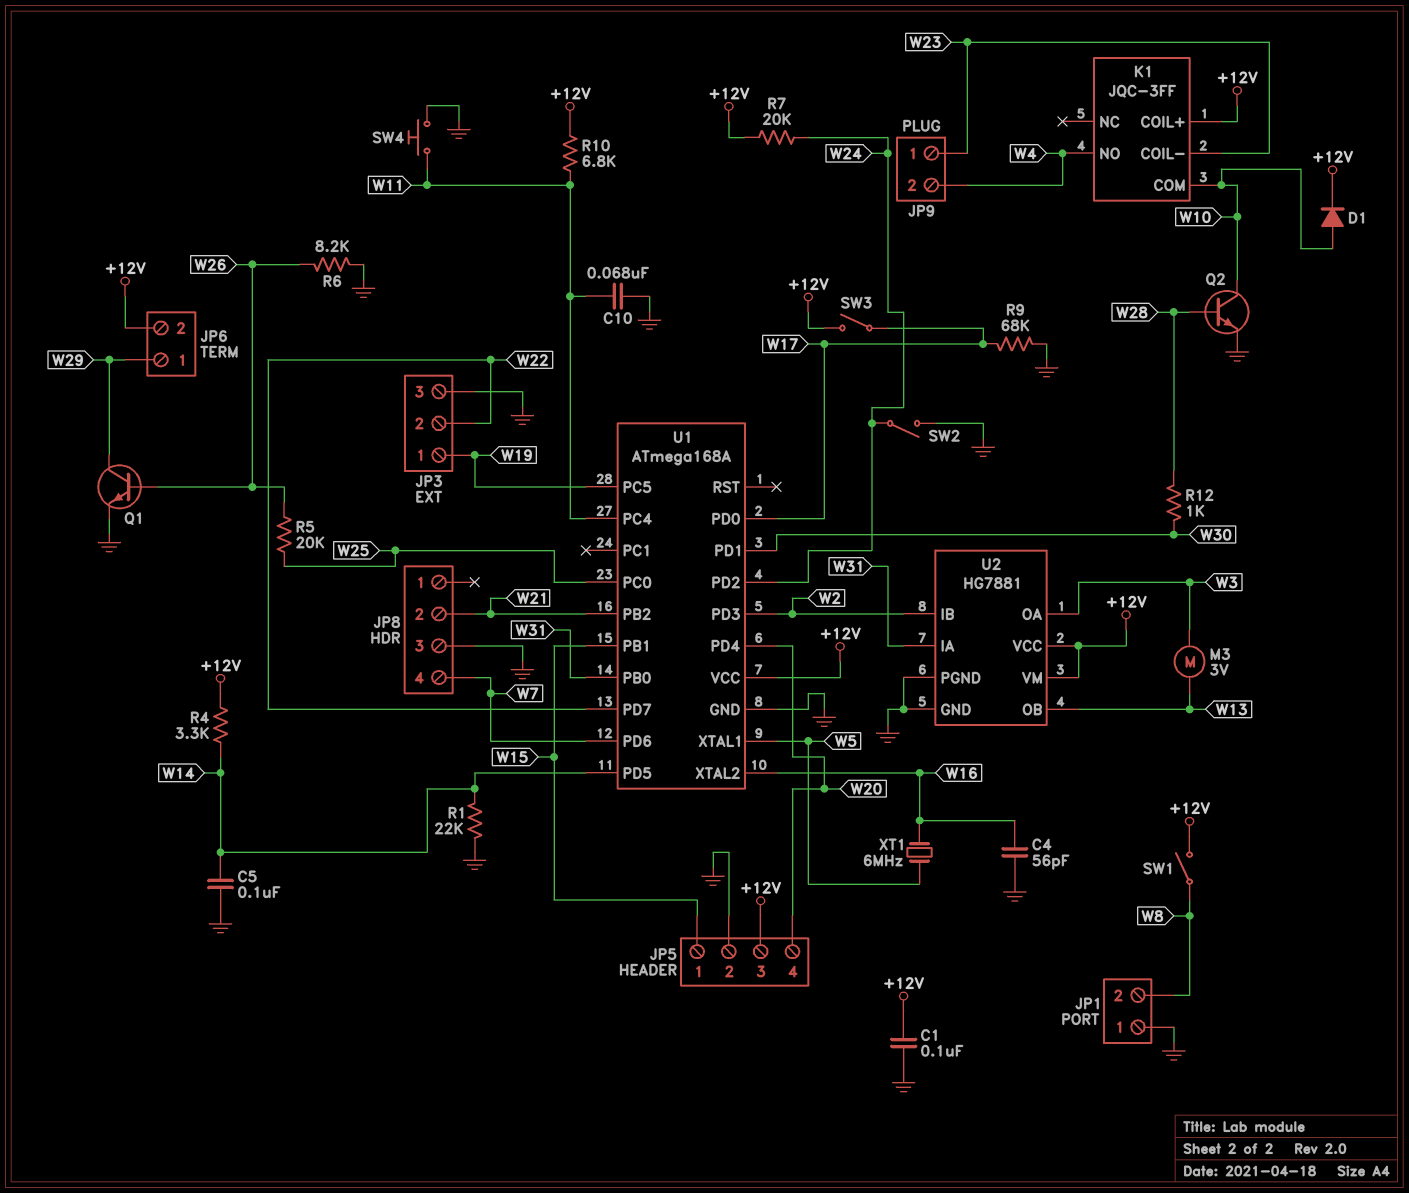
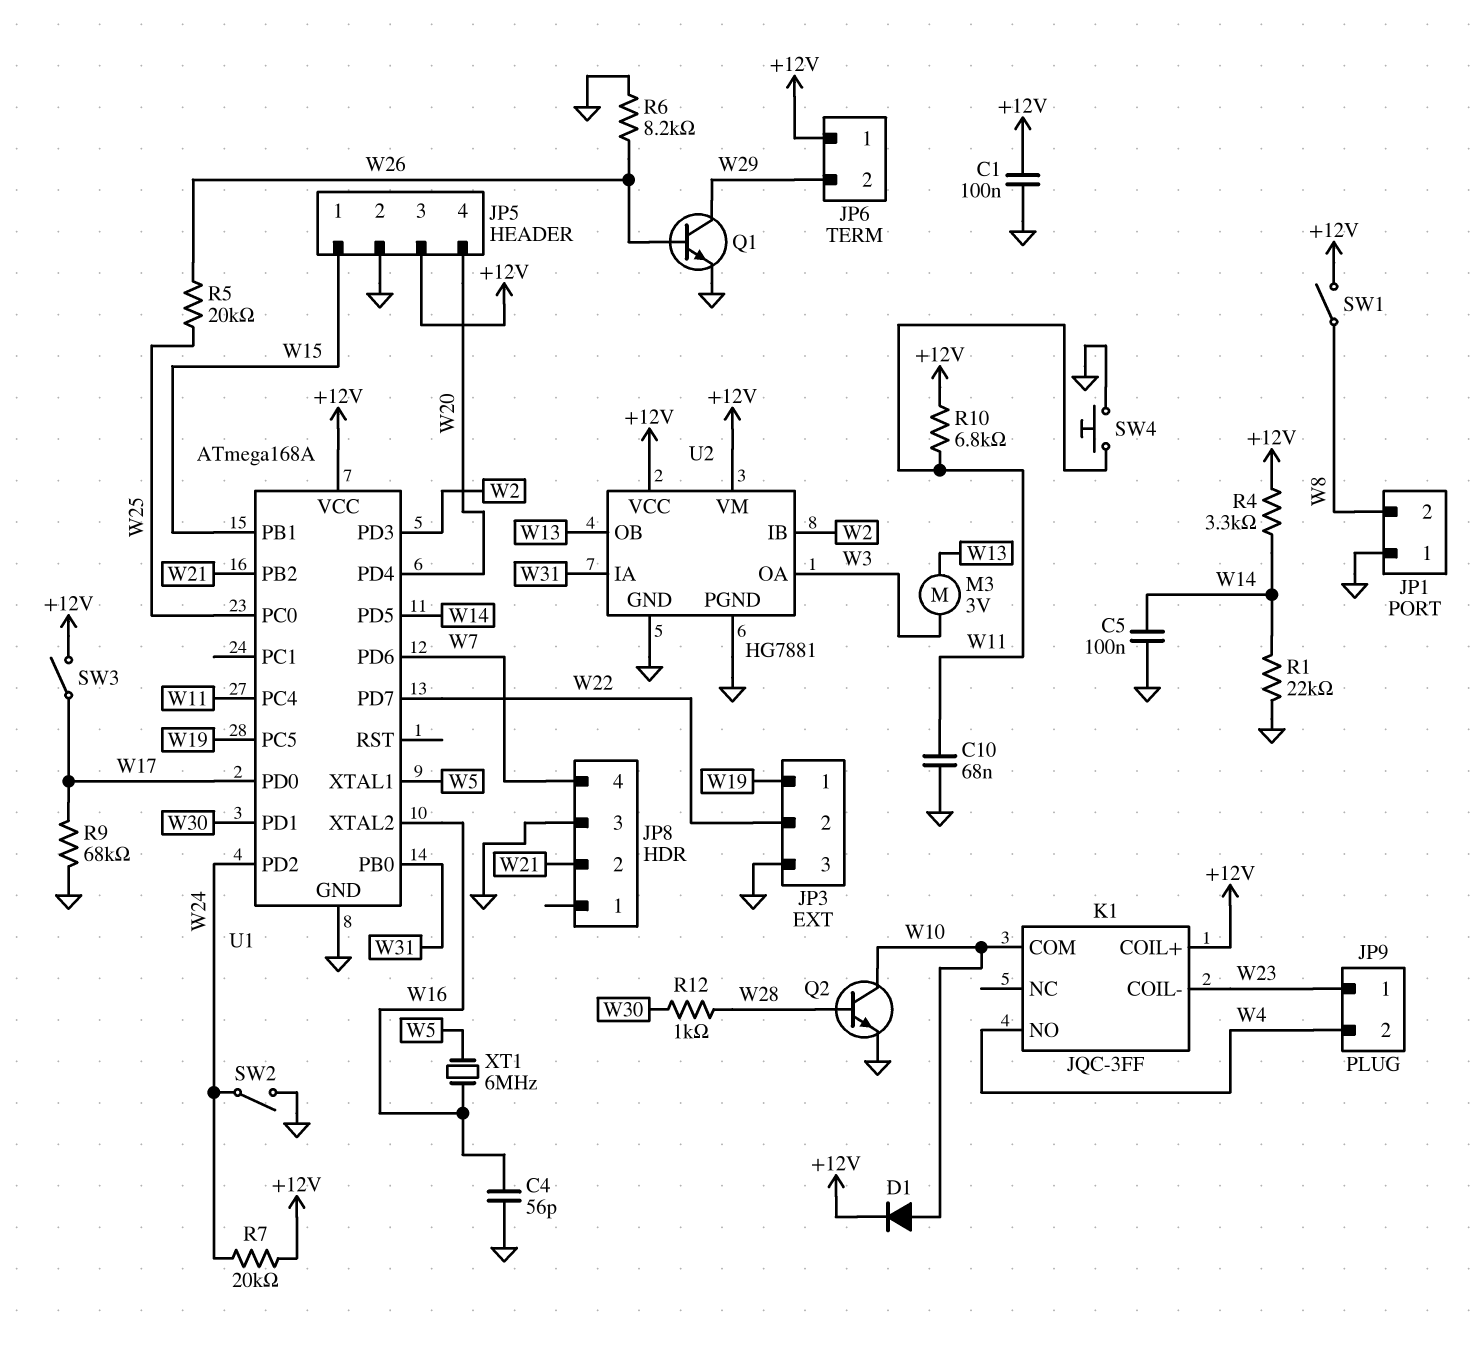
JP6 pin 1: W29 -> +12V
JP6 pin 2: +12V -> W29

